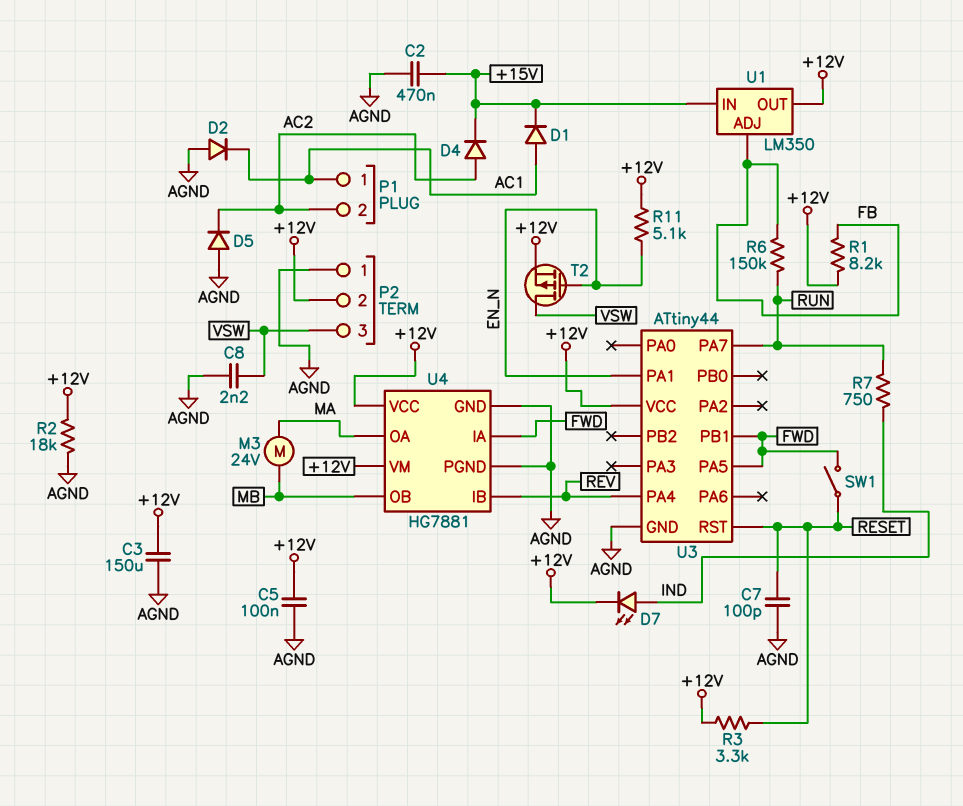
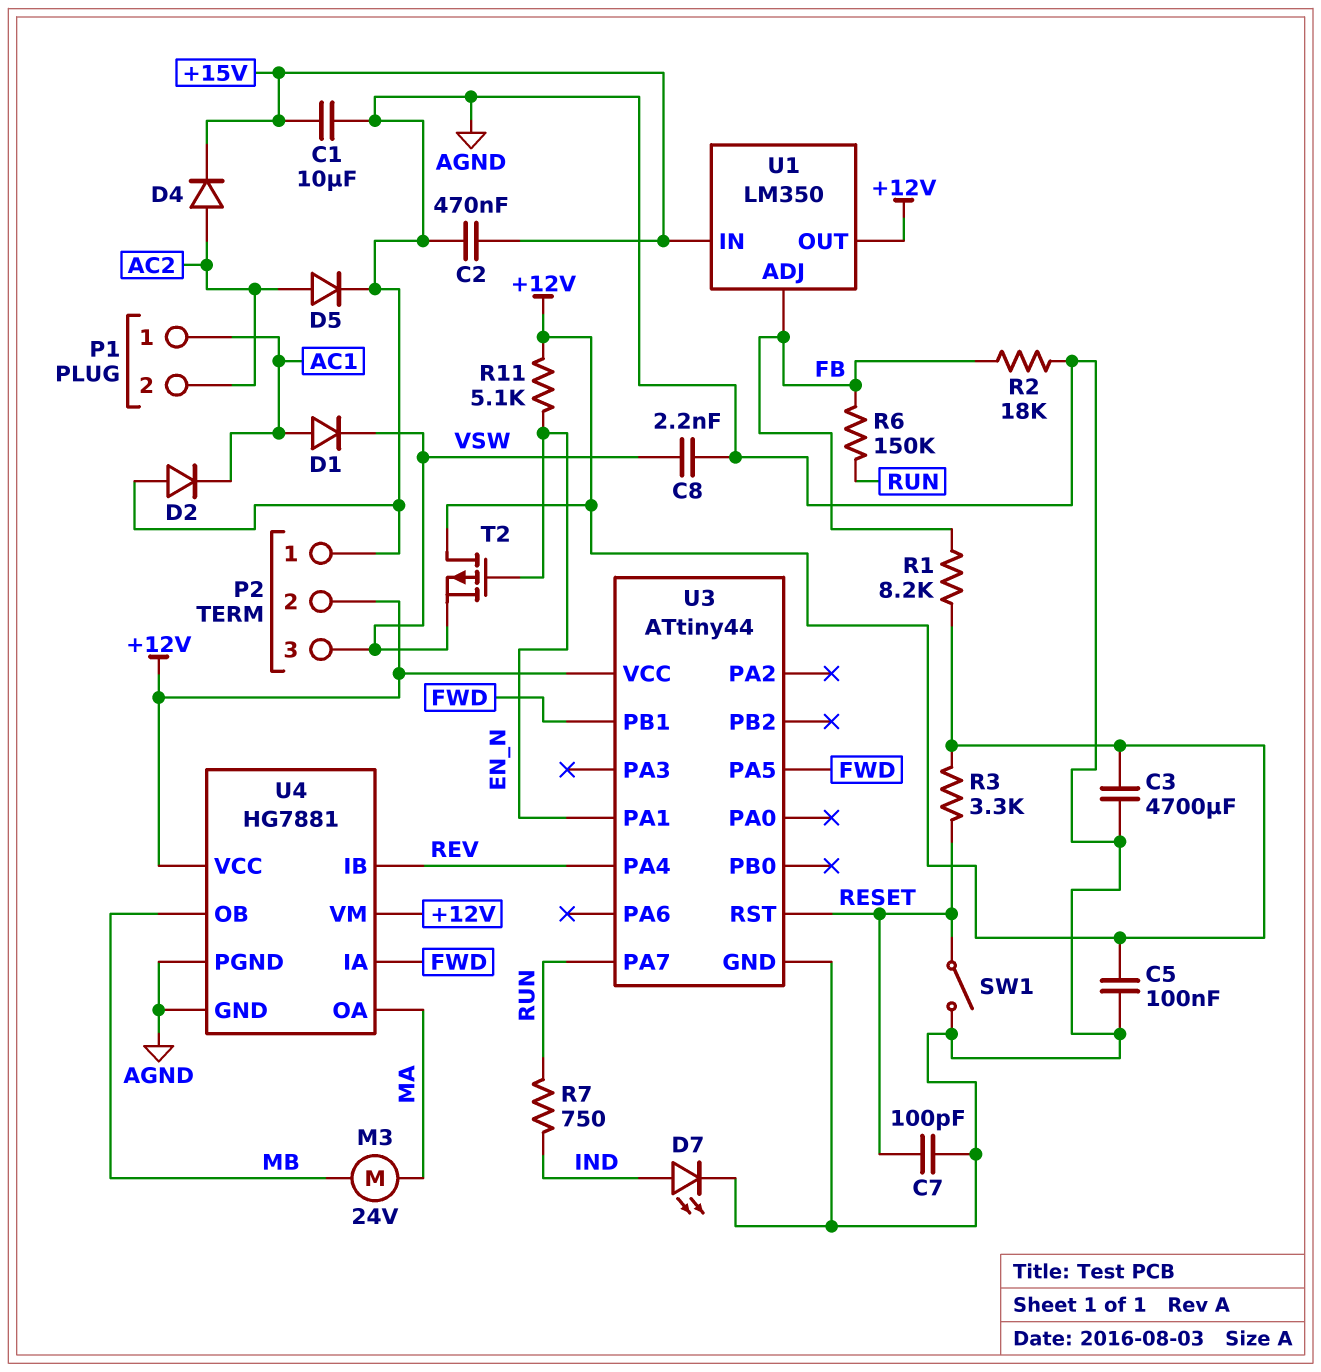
C1: none -> 10uF (+15V, AGND)
C3: 150uF (+12V, AGND) -> 4700uF (+12V, AGND)
D1: diode (A AC1, K +15V) -> diode (A AC1, K VSW)
D5: diode (A AGND, K AC2) -> diode (A AC2, K AGND)
D7: LED (A IND, K +12V) -> LED (A IND, K AGND)
R2: 18k (+12V, AGND) -> 18k (AGND, FB)
SW1: switch (FWD, RESET) -> switch (AGND, RESET)
T2: PMOS (G EN_N, D VSW, S +12V) -> PMOS (G EN_N, D +12V, S VSW)

